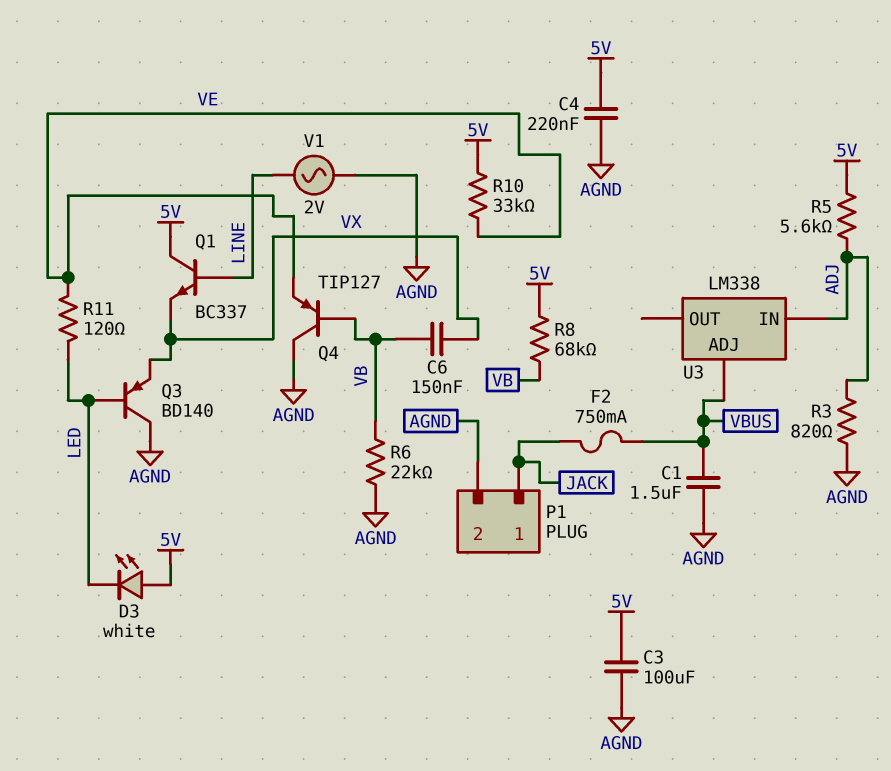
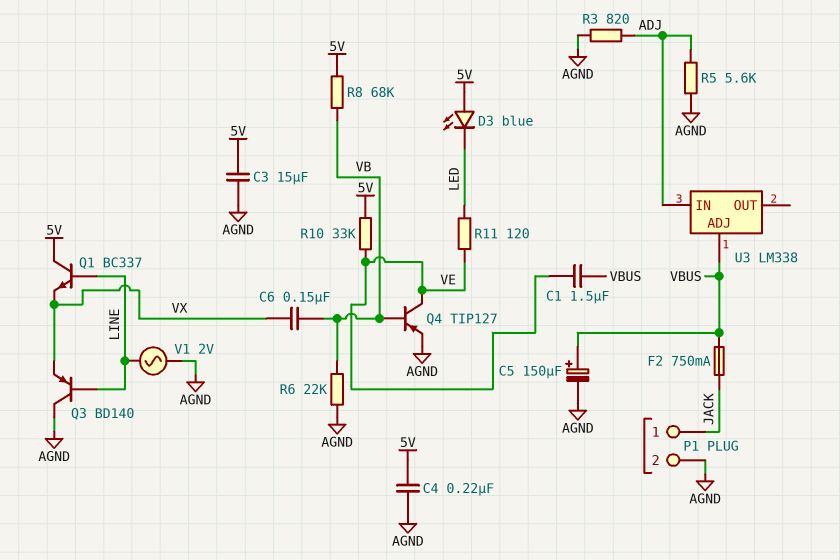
C1: 1.5uF (AGND, VBUS) -> 1.5uF (VBUS, VE)
C3: 100uF (5V, AGND) -> 15uF (5V, AGND)
C5: none -> 150uF (plus VBUS, minus AGND)
D3: LED white (A 5V, K LED) -> LED blue (A 5V, K LED)
Q3: PNP BD140 (B LED, C AGND, E VX) -> PNP BD140 (B LINE, C AGND, E VX)
Q4: PNP TIP127 (B VB, C AGND, E VE) -> PNP TIP127 (B VB, C VE, E AGND)
R5: 5.6k (5V, ADJ) -> 5.6k (ADJ, AGND)

